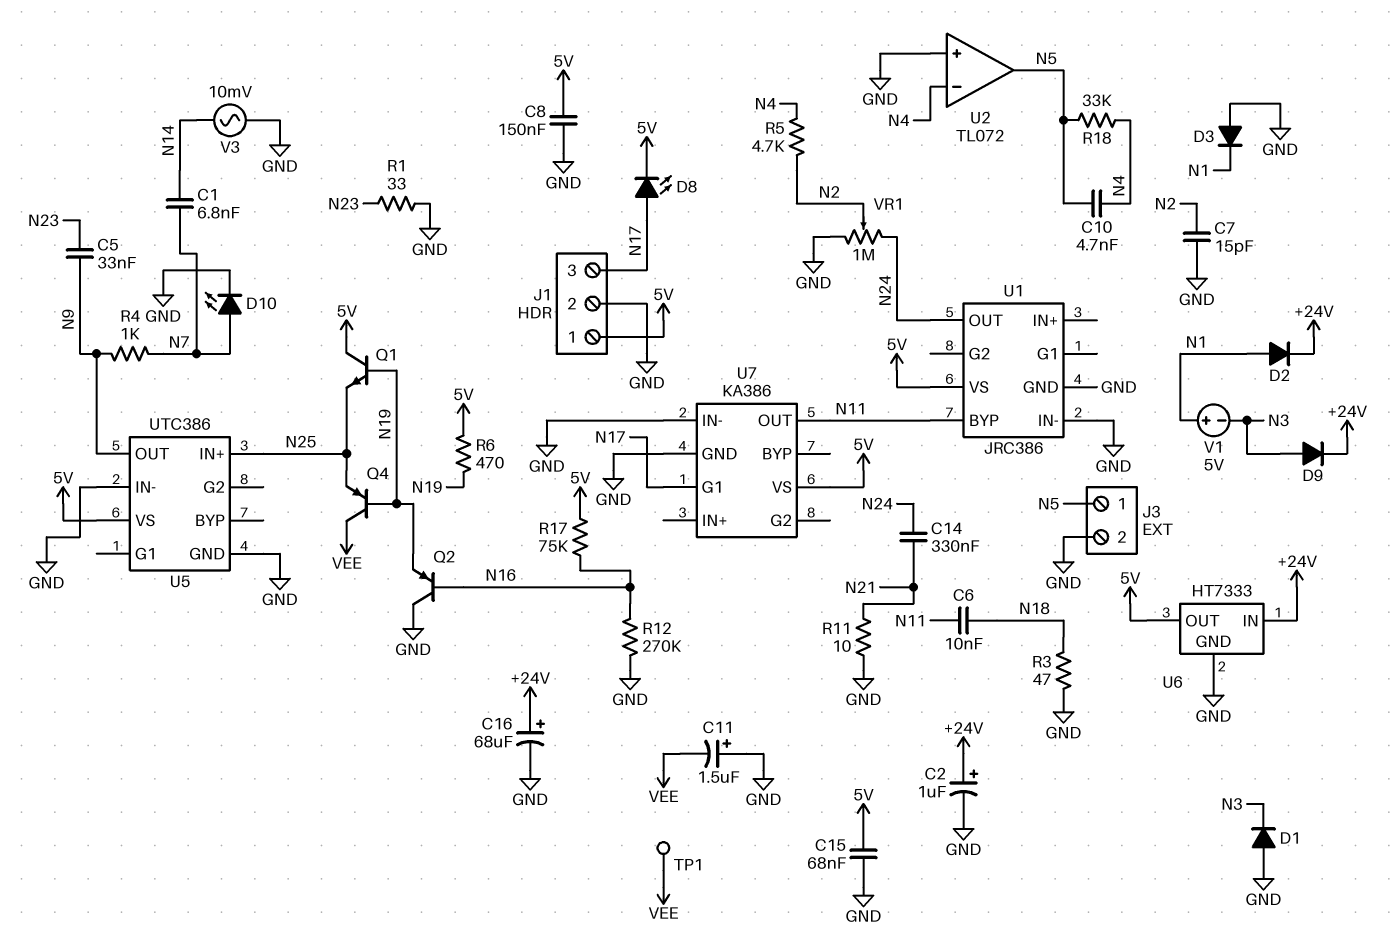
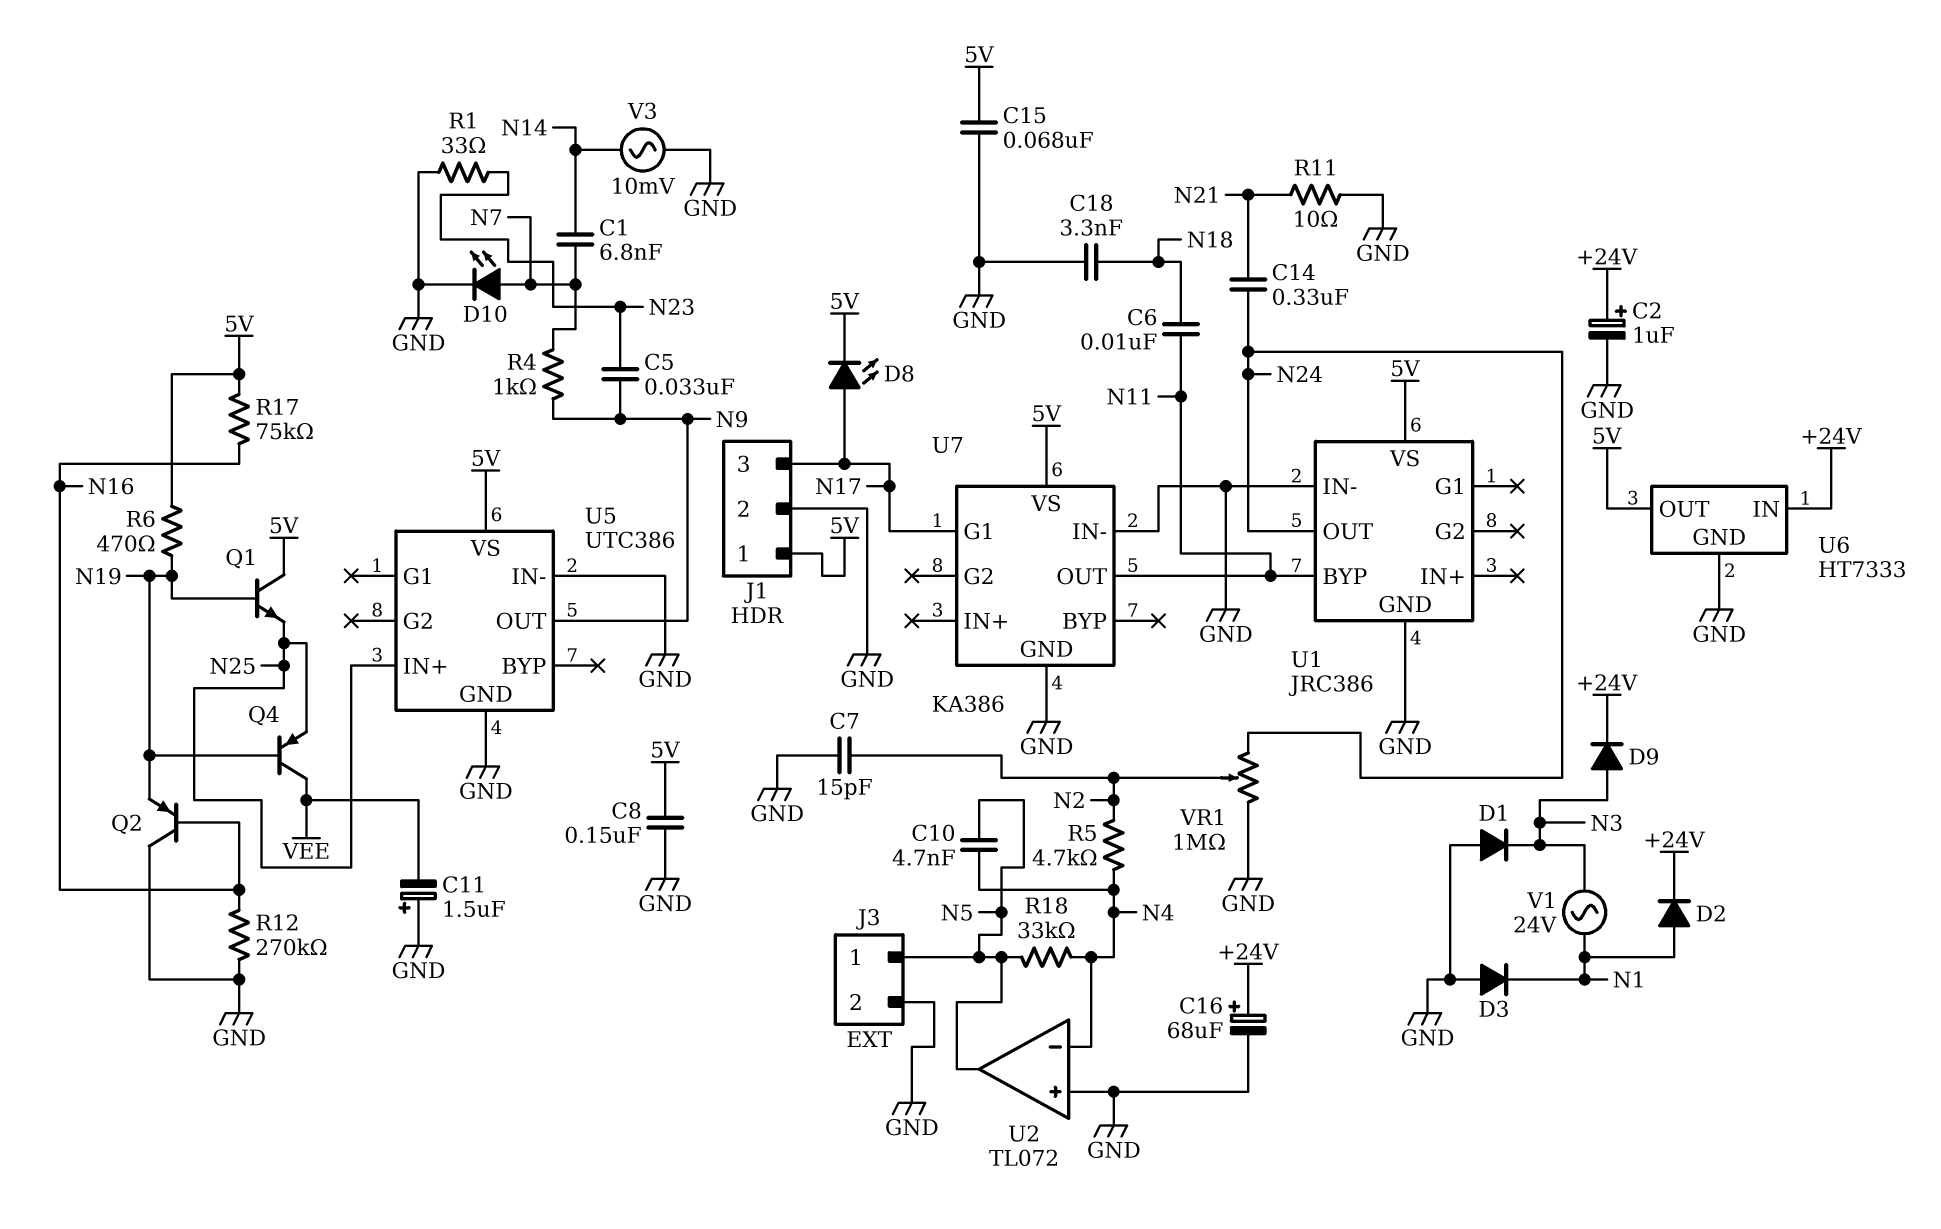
C18: none -> 3.3nF (GND, N18)
R3: 47 (GND, N18) -> none
TP1: test point (VEE) -> none
V1: 5V (plus N1, minus N3) -> AC 24V (N1, N3)

